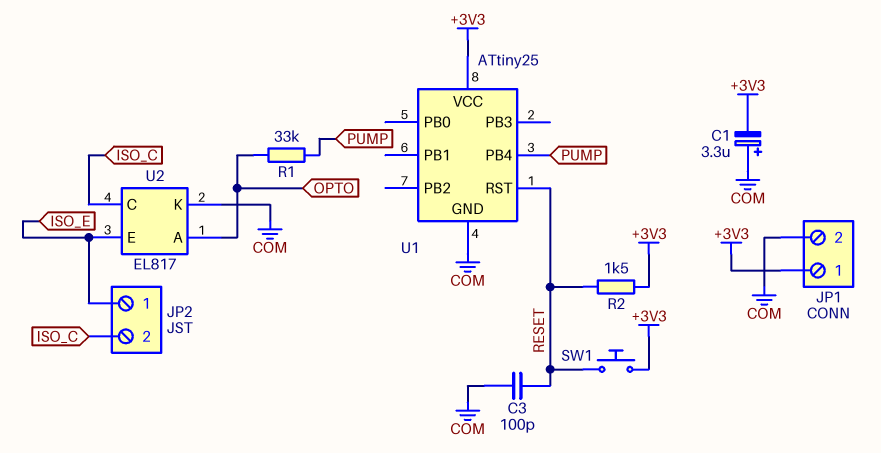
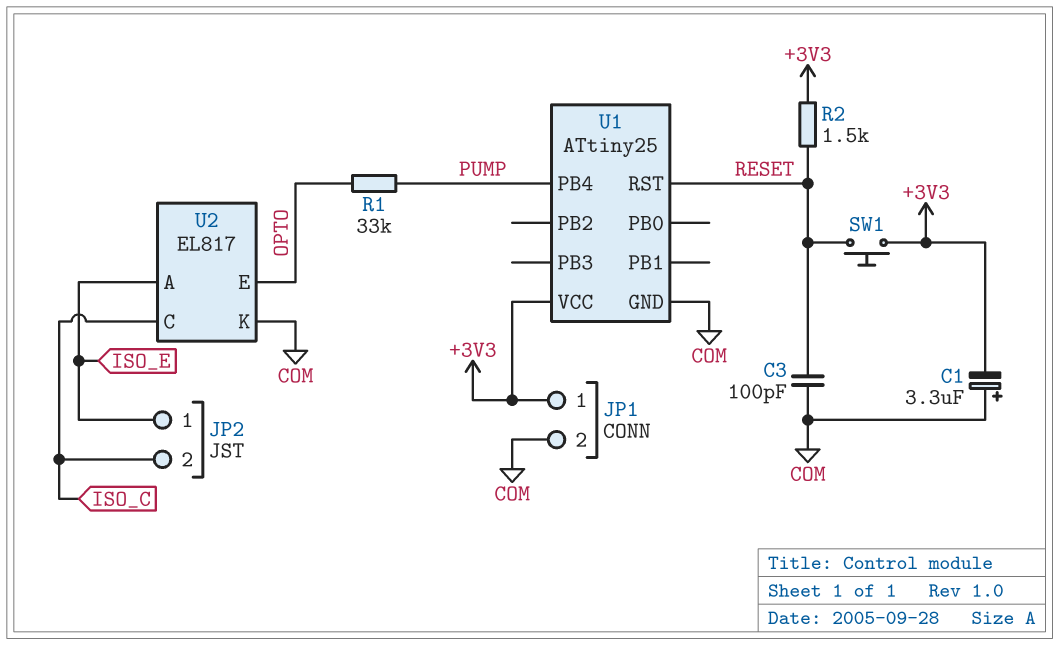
U2 pin A: OPTO -> ISO_E
U2 pin E: ISO_E -> OPTO

